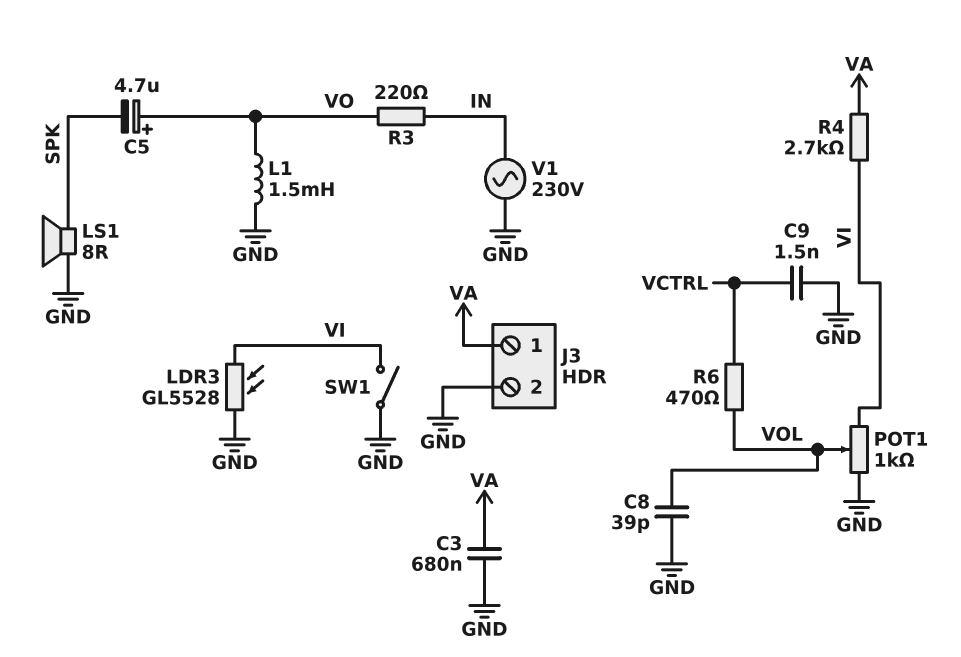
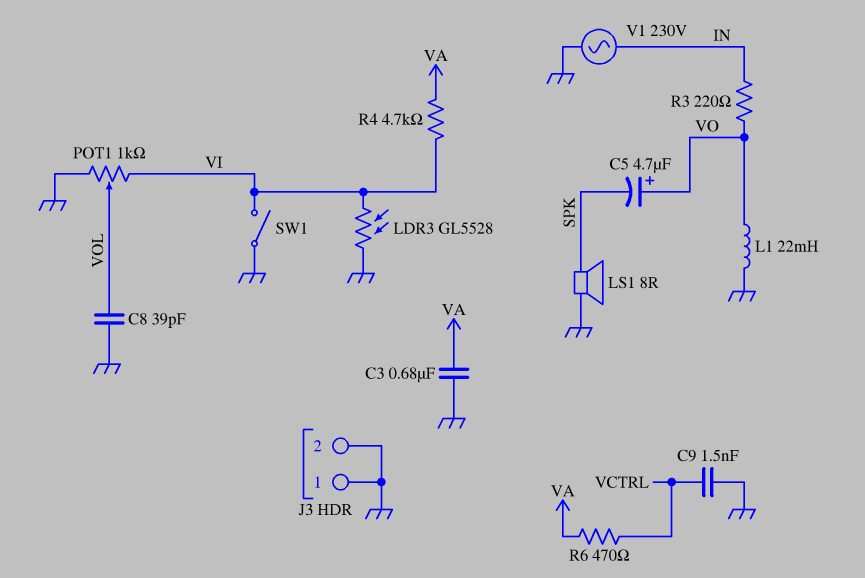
J3 pin 1: VA -> GND
L1: 1.5mH (GND, VO) -> 22mH (GND, VO)
R4: 2.7k (VA, VI) -> 4.7k (VA, VI)
R6: 470 (VCTRL, VOL) -> 470 (VA, VCTRL)

